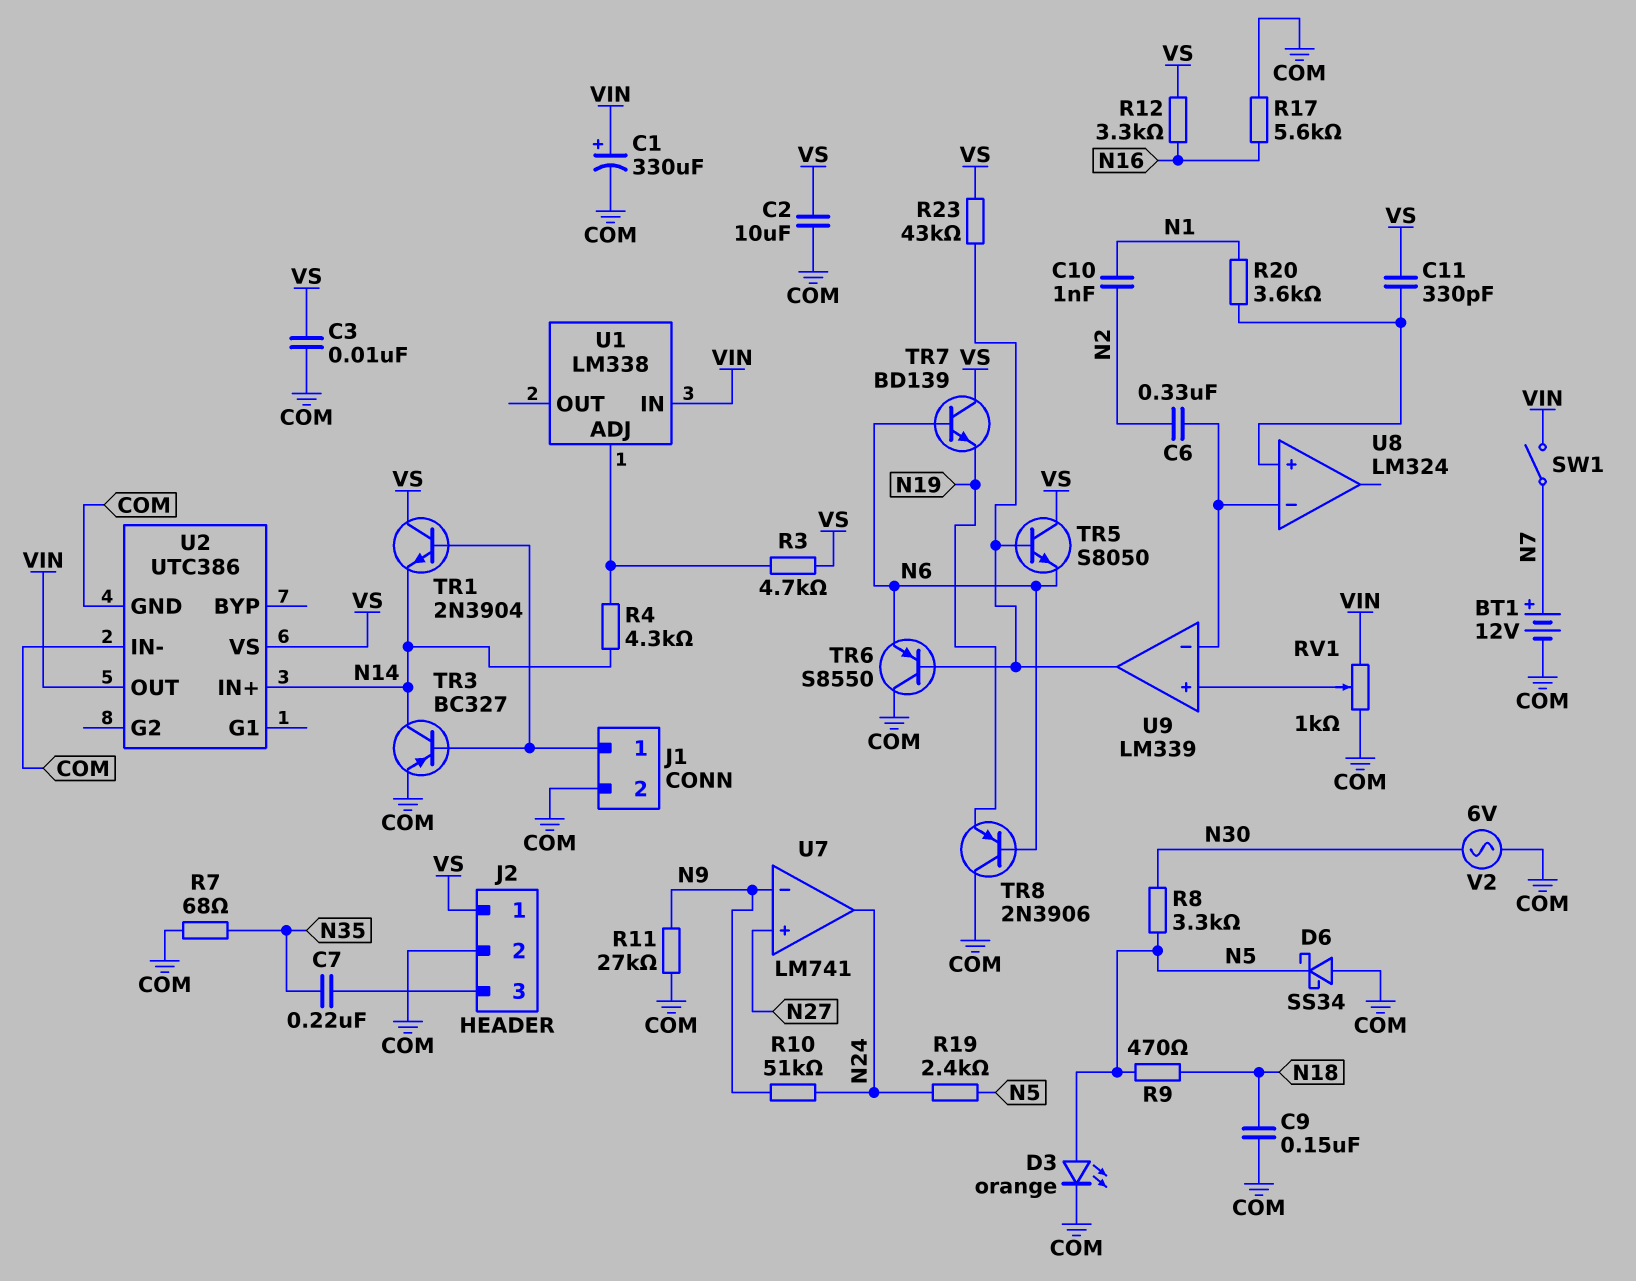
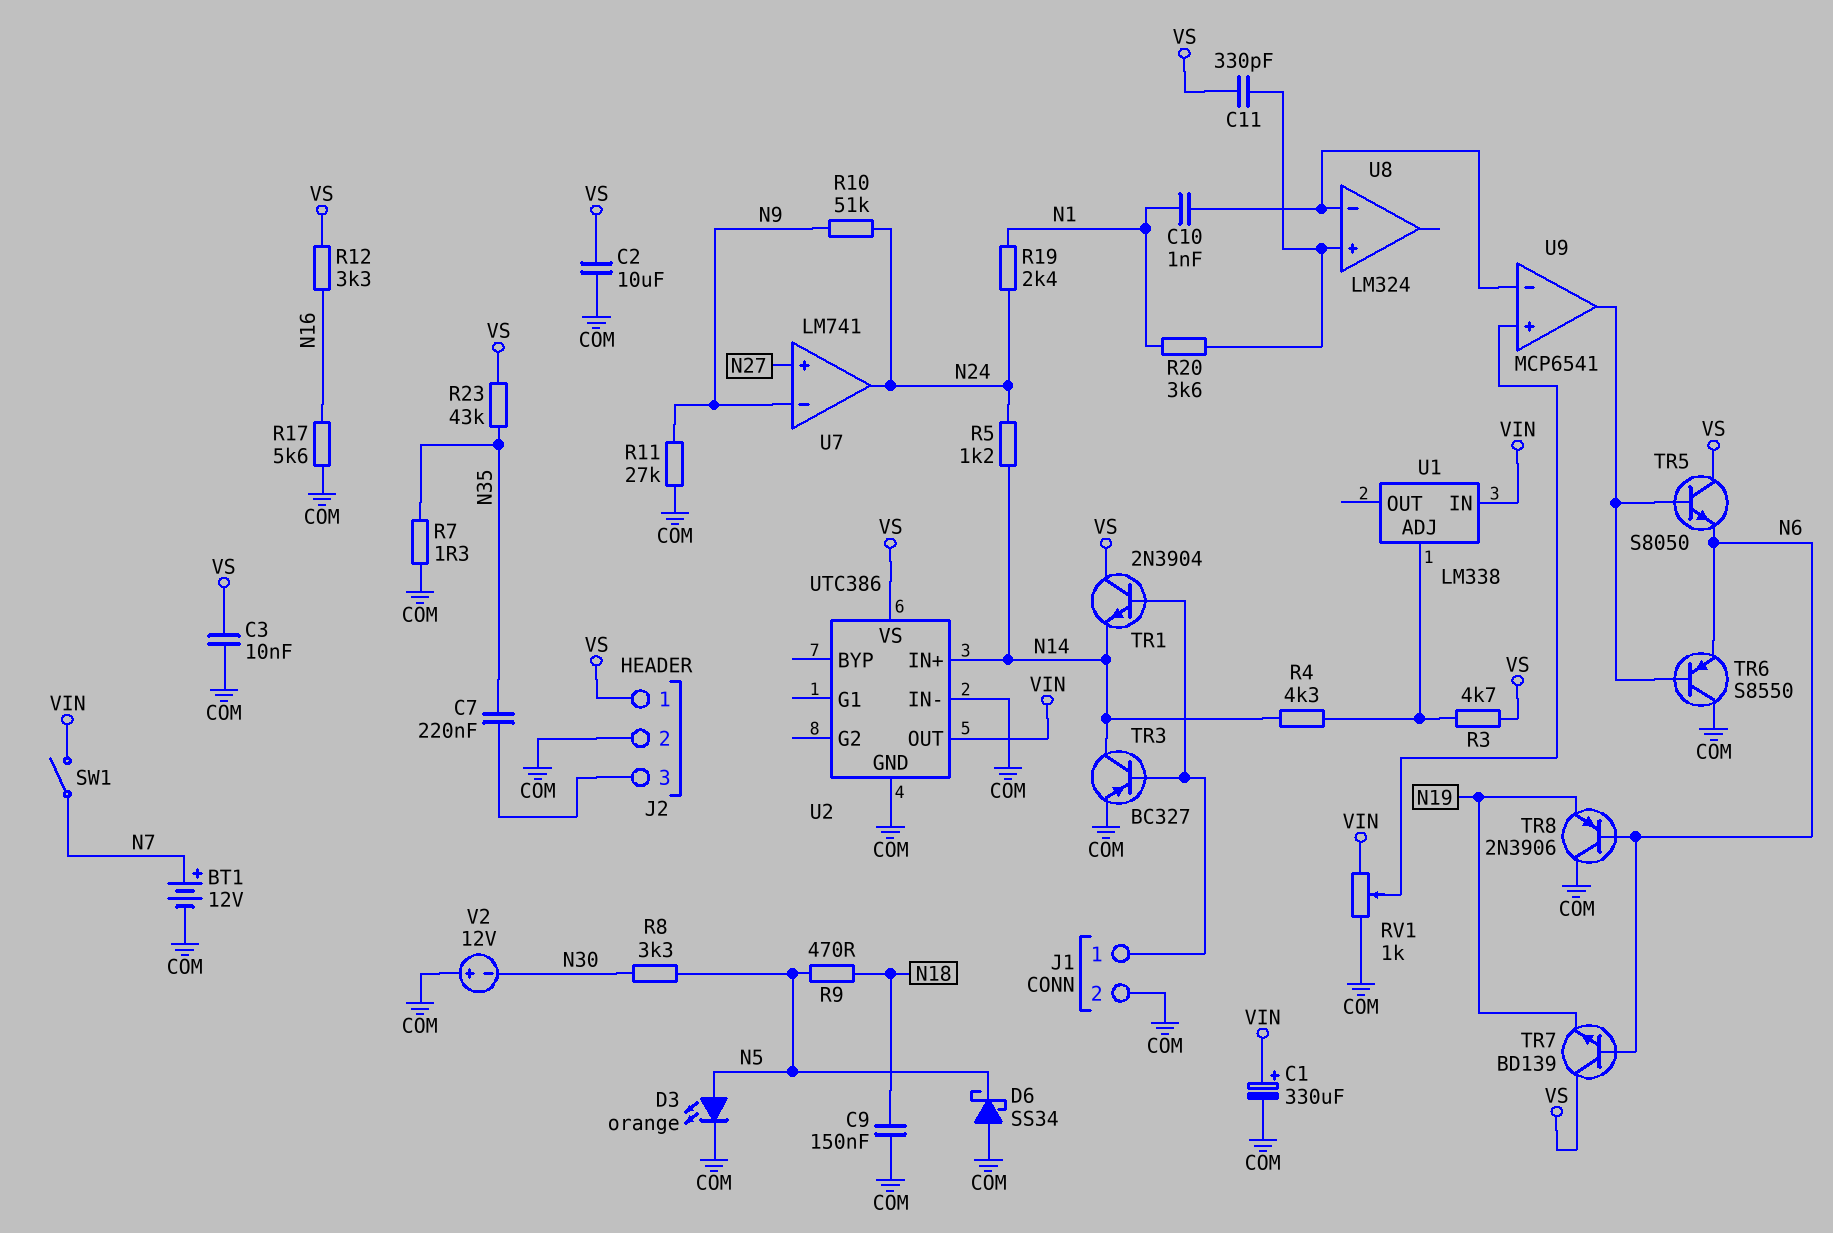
C6: 330nF (N2, U8/in-) -> none
C10: 1nF (N1, N2) -> 1nF (N1, U8/in-)
R5: none -> 1.2k (N14, N24)
R7: 68 (COM, N35) -> 1.3 (COM, N35)
R19: 2.4k (N5, N24) -> 2.4k (N1, N24)
R23: 43k (U9/out, VS) -> 43k (N35, VS)
U9: LM339 -> MCP6541
V2: AC 6V (COM, N30) -> 12V (plus COM, minus N30)

